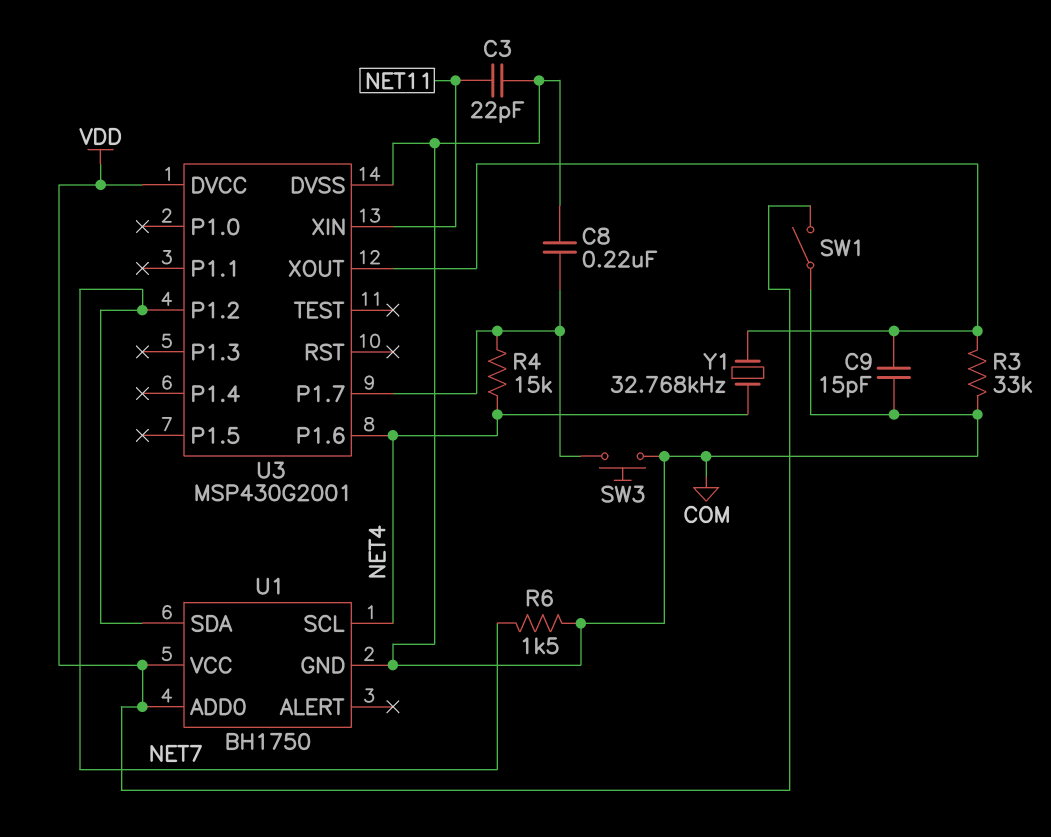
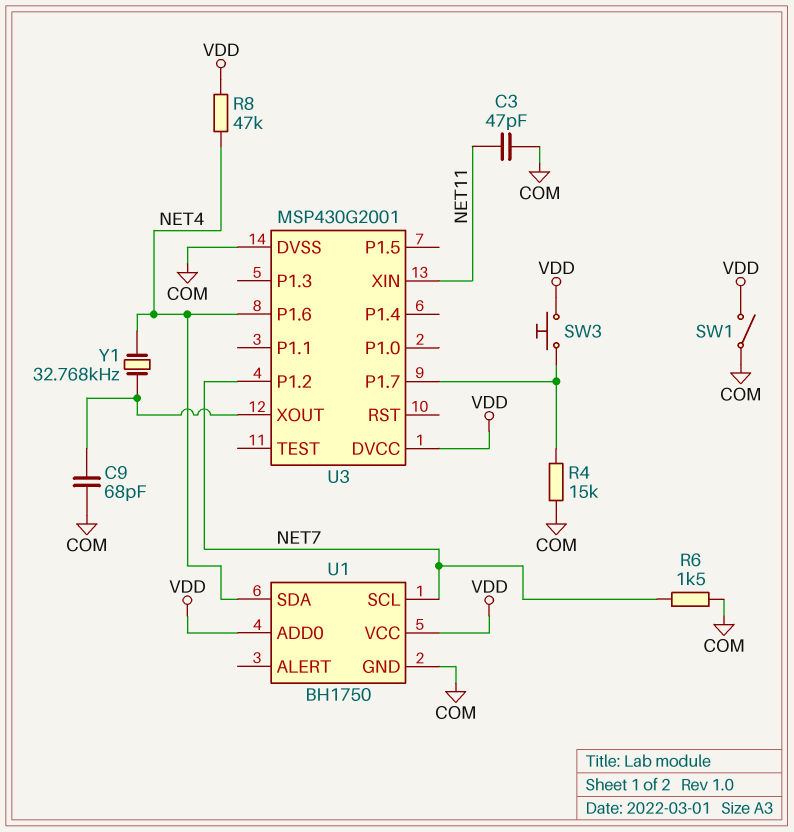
C3: 22pF (COM, NET11) -> 47pF (COM, NET11)
C8: 220nF (COM, U3/P1.7) -> none
C9: 15pF (COM, U3/XOUT) -> 68pF (COM, U3/XOUT)
R3: 33k (COM, U3/XOUT) -> none
R4: 15k (NET4, U3/P1.7) -> 15k (COM, U3/P1.7)
R8: none -> 47k (NET4, VDD)
SW3: button (COM, U3/P1.7) -> button (U3/P1.7, VDD)
U1 pin SCL: NET4 -> NET7
U1 pin SDA: NET7 -> NET4

